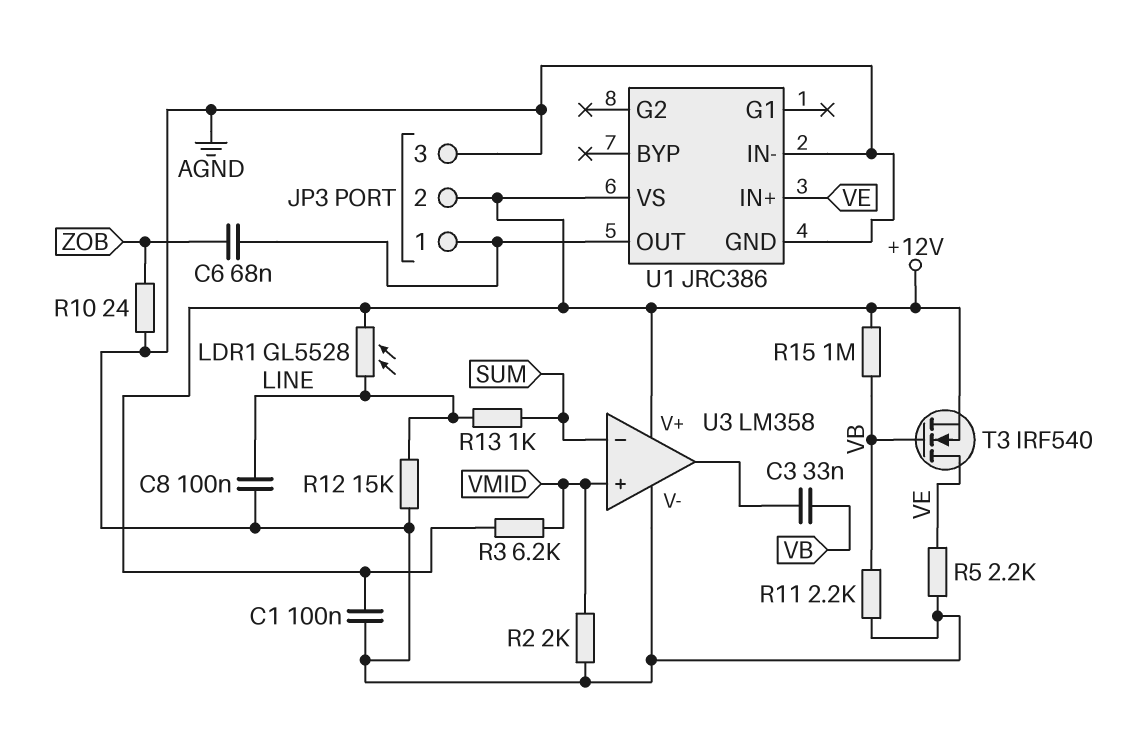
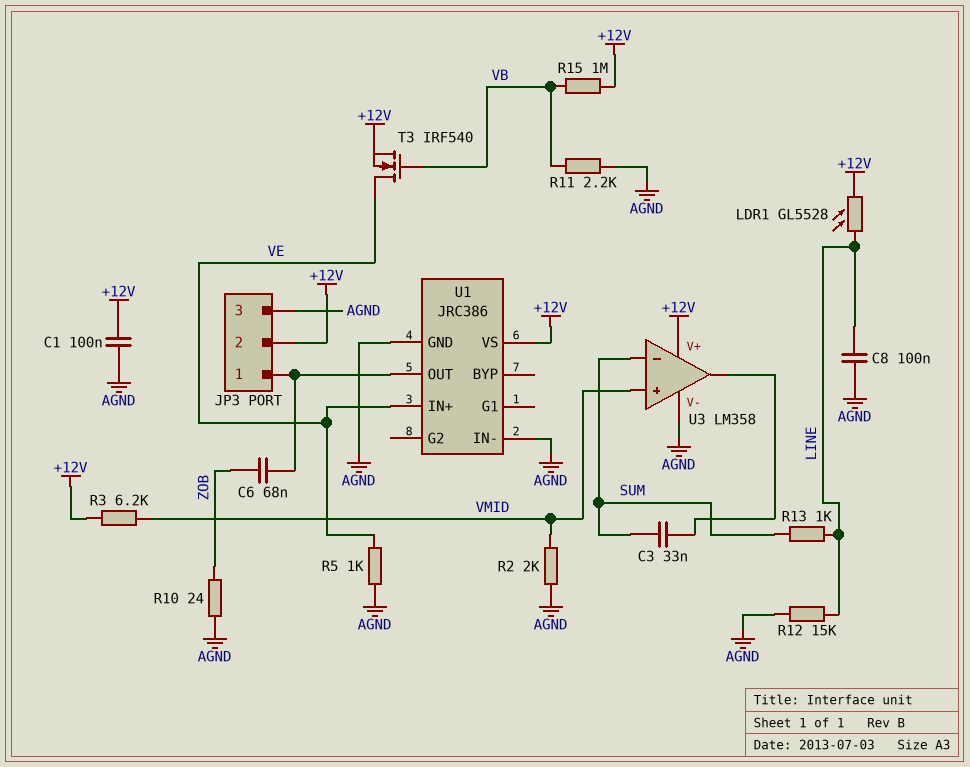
C3: 33nF (U3/out, VB) -> 33nF (SUM, U3/out)
R5: 2.2k (AGND, VE) -> 1k (AGND, VE)

